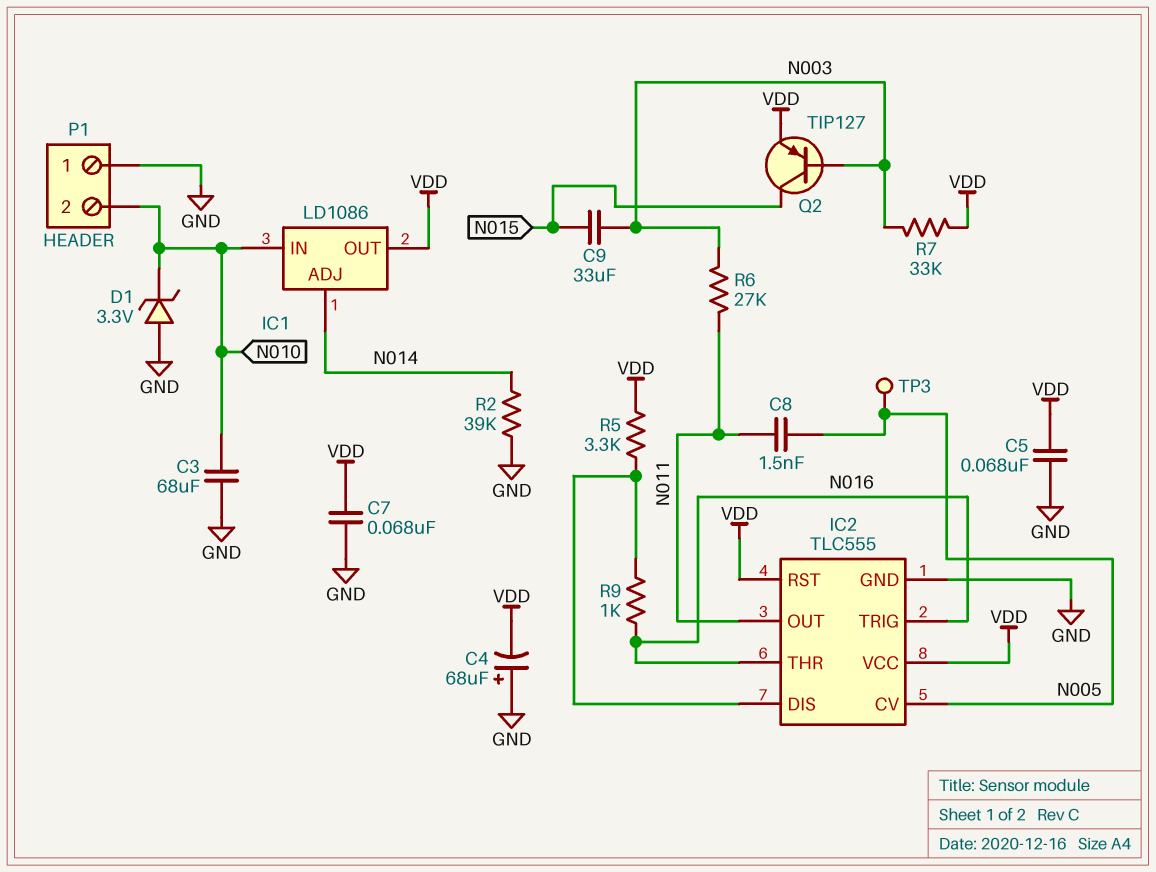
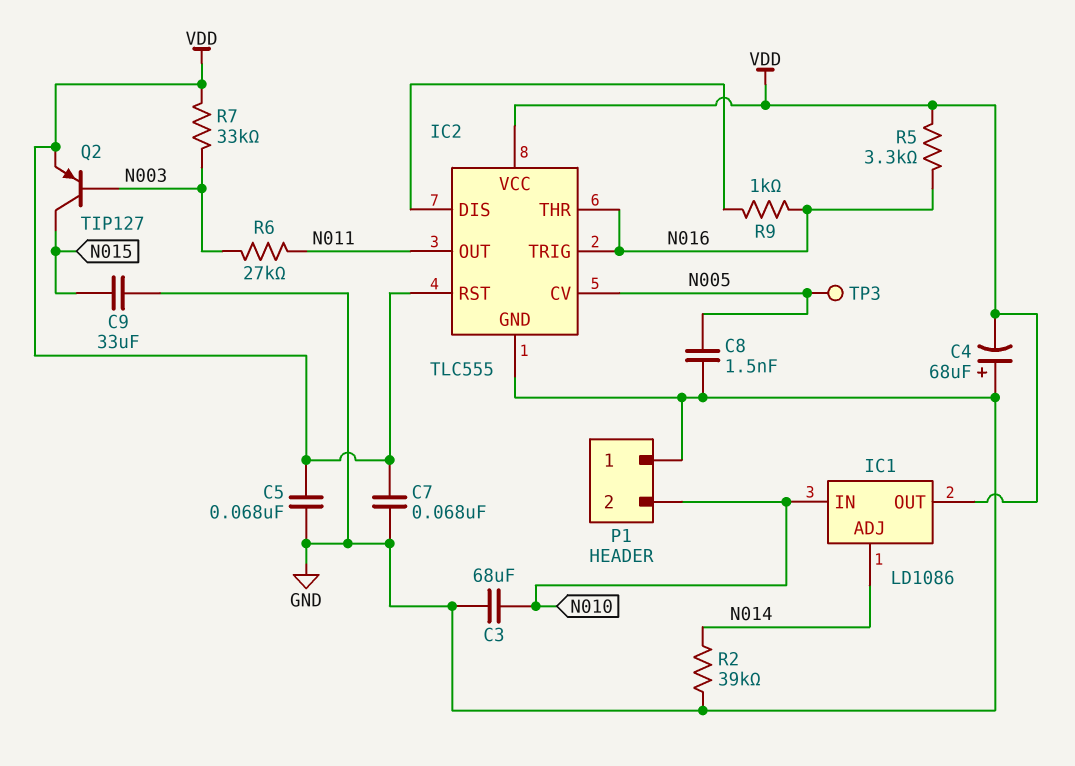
C8: 1.5nF (N005, N011) -> 1.5nF (GND, N005)
C9: 33uF (N003, N015) -> 33uF (GND, N015)
D1: zener 3.3V (A GND, K N010) -> none
R5: 3.3k (IC2/DIS, VDD) -> 3.3k (N016, VDD)

